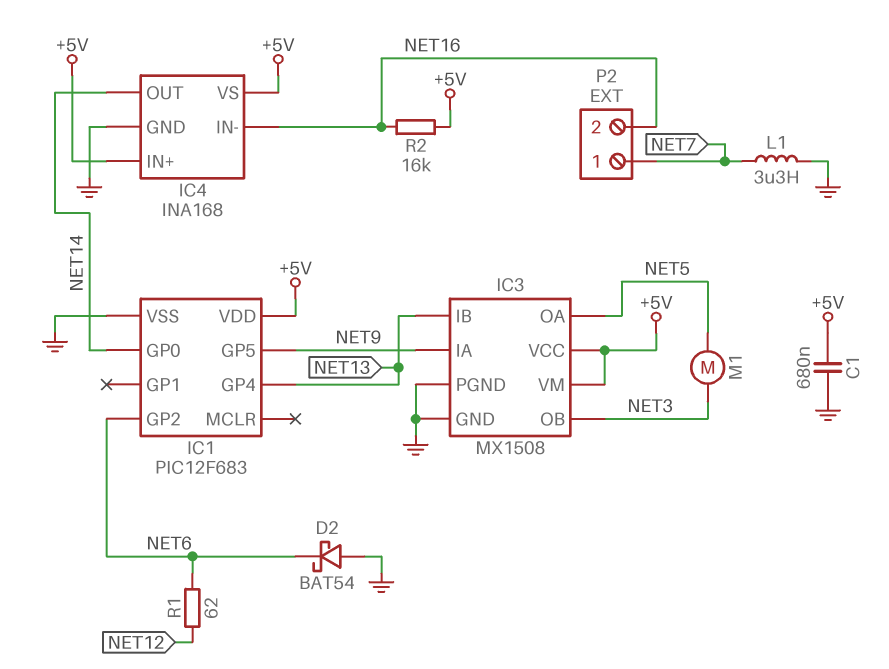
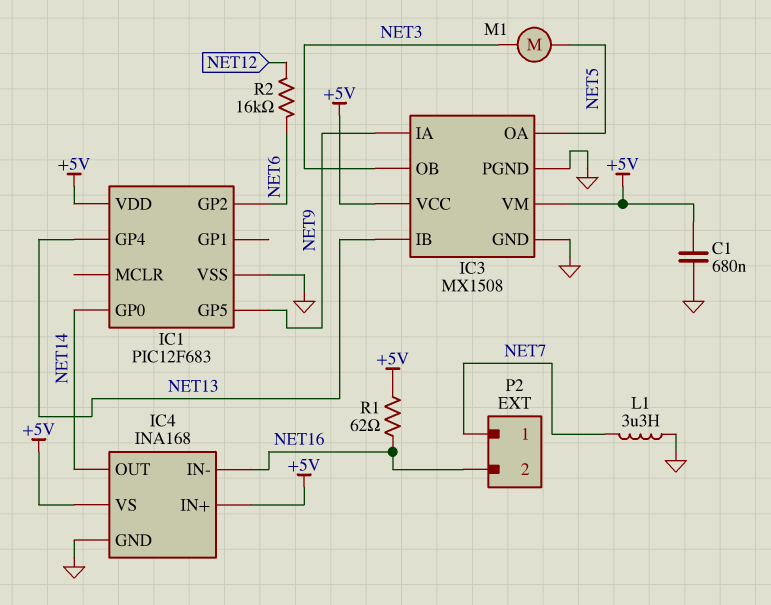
D2: schottky BAT54 (A GND, K NET6) -> none
R1: 62 (NET6, NET12) -> 62 (+5V, NET16)
R2: 16k (+5V, NET16) -> 16k (NET6, NET12)

